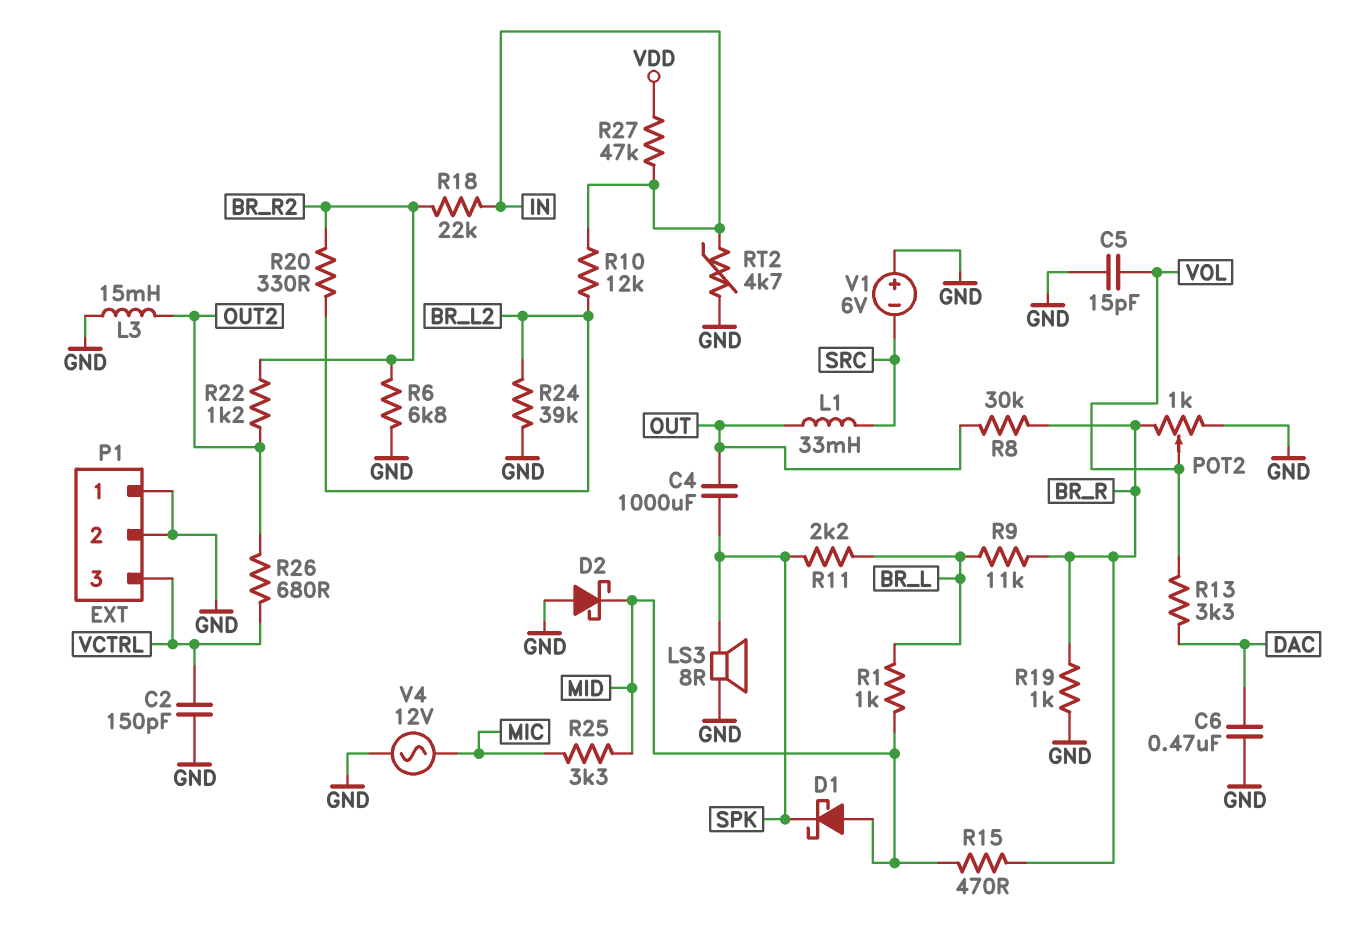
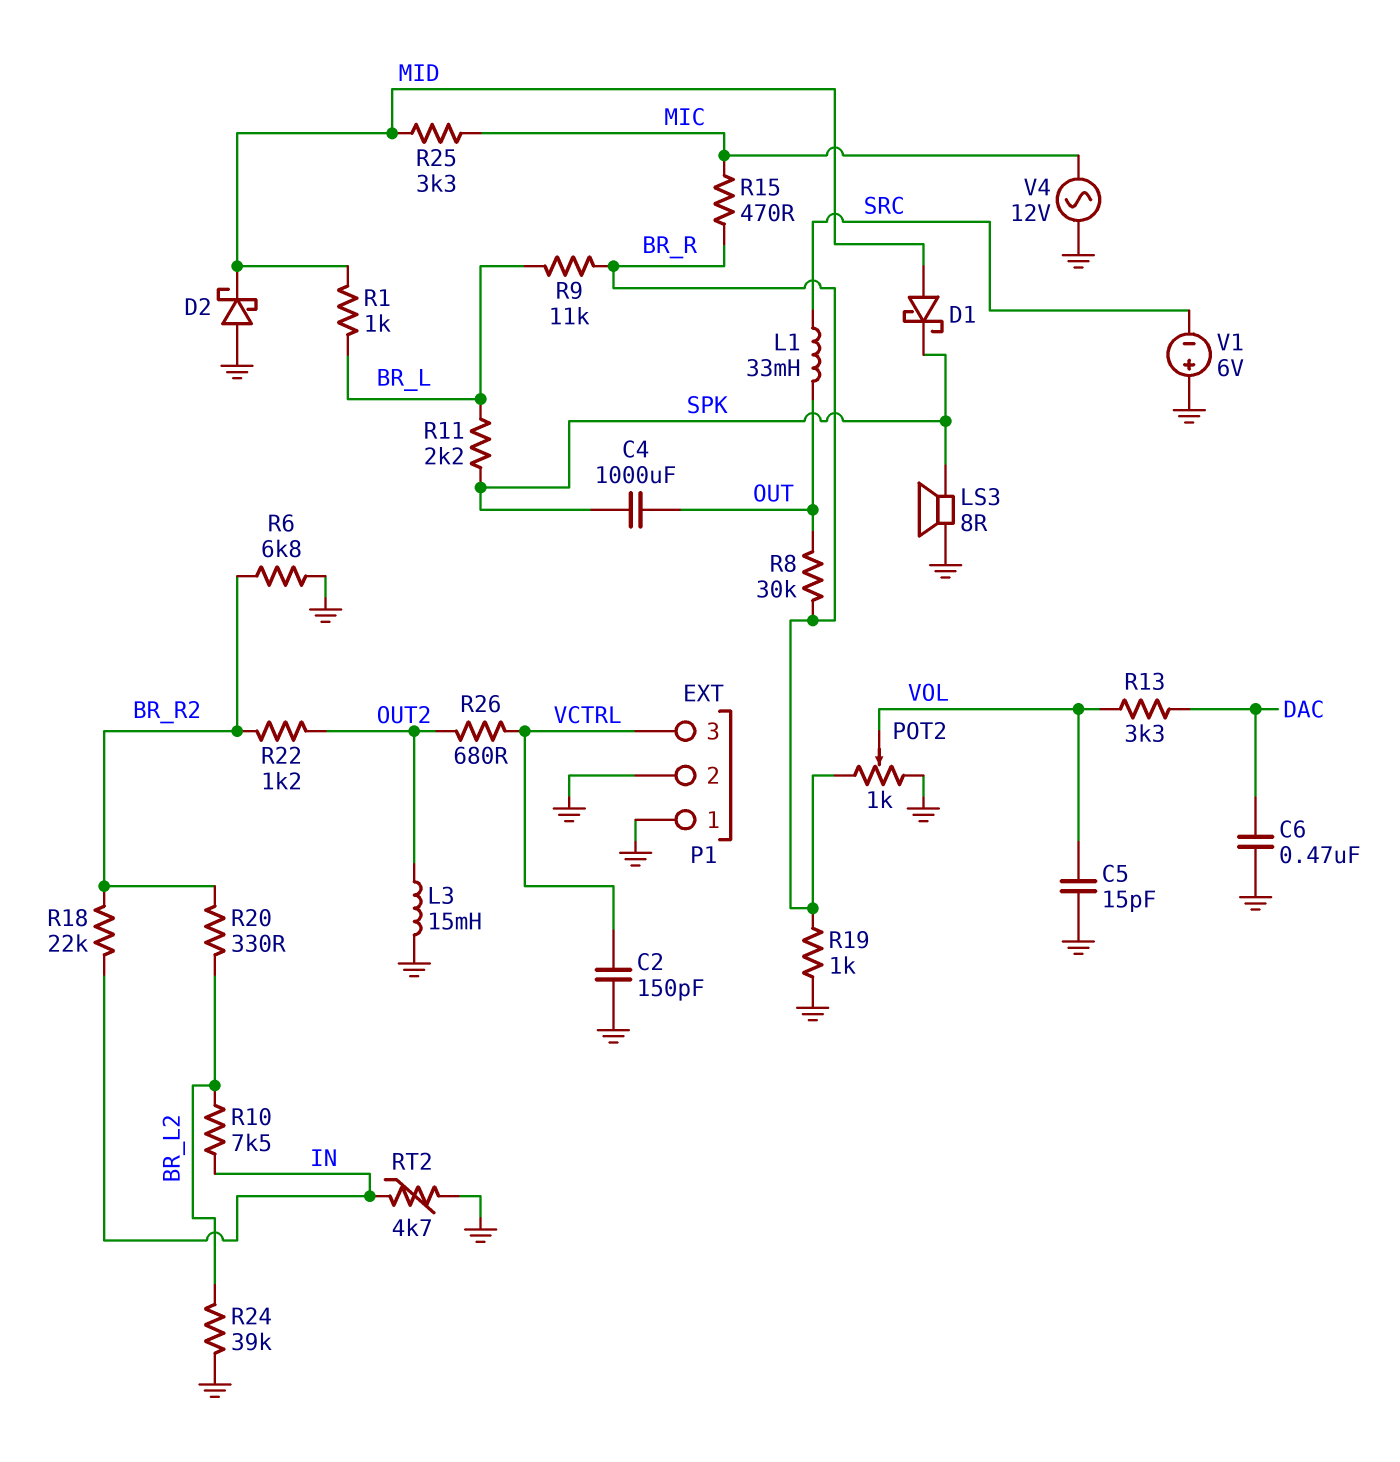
R10: 12k (BR_L2, IN) -> 7.5k (BR_L2, IN)
R15: 470 (BR_R, MID) -> 470 (BR_R, MIC)
R27: 47k (IN, VDD) -> none

